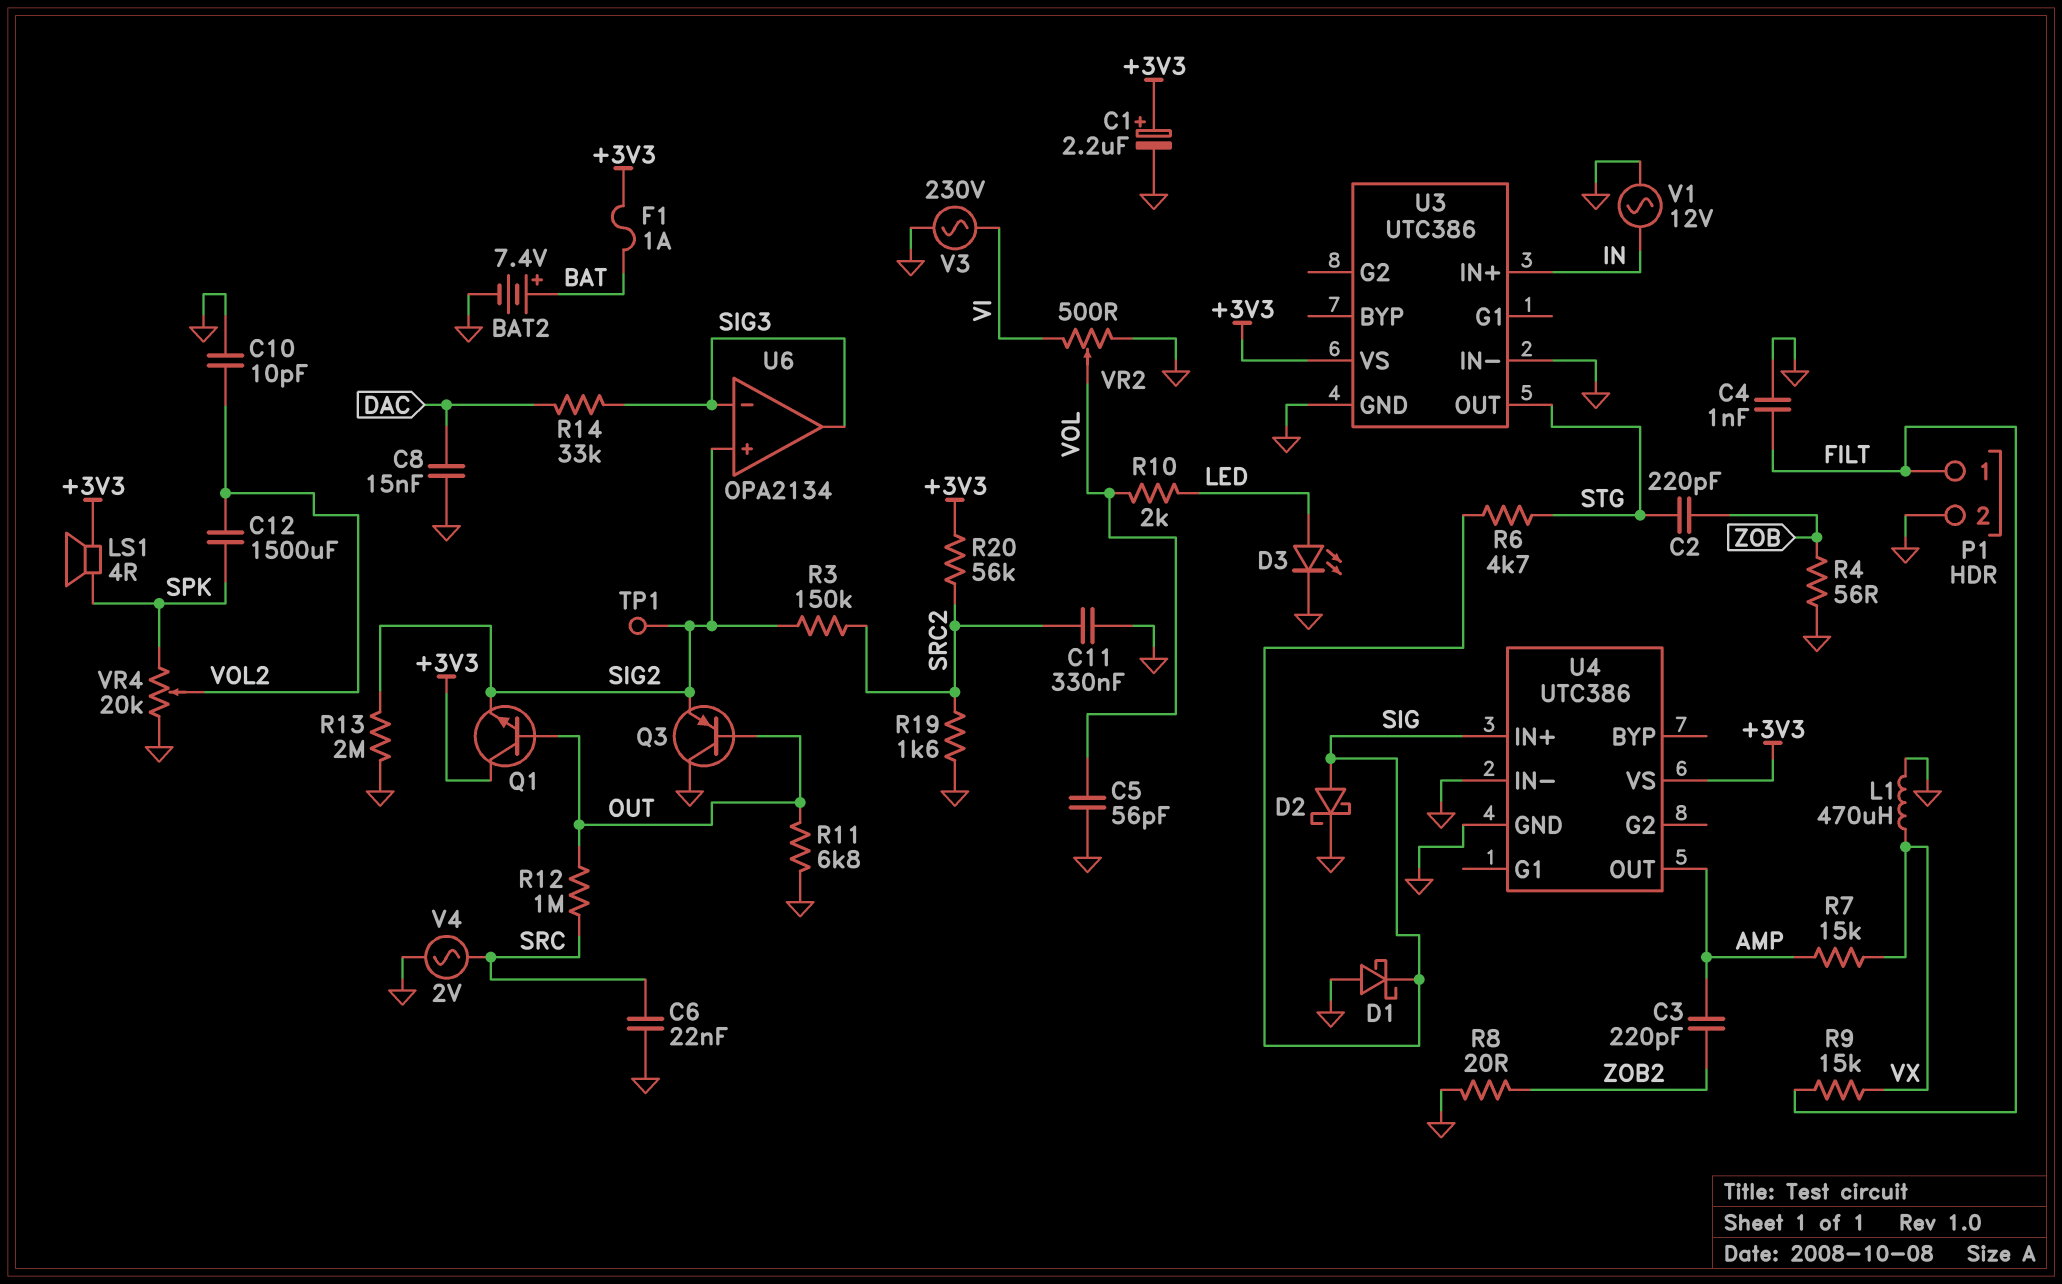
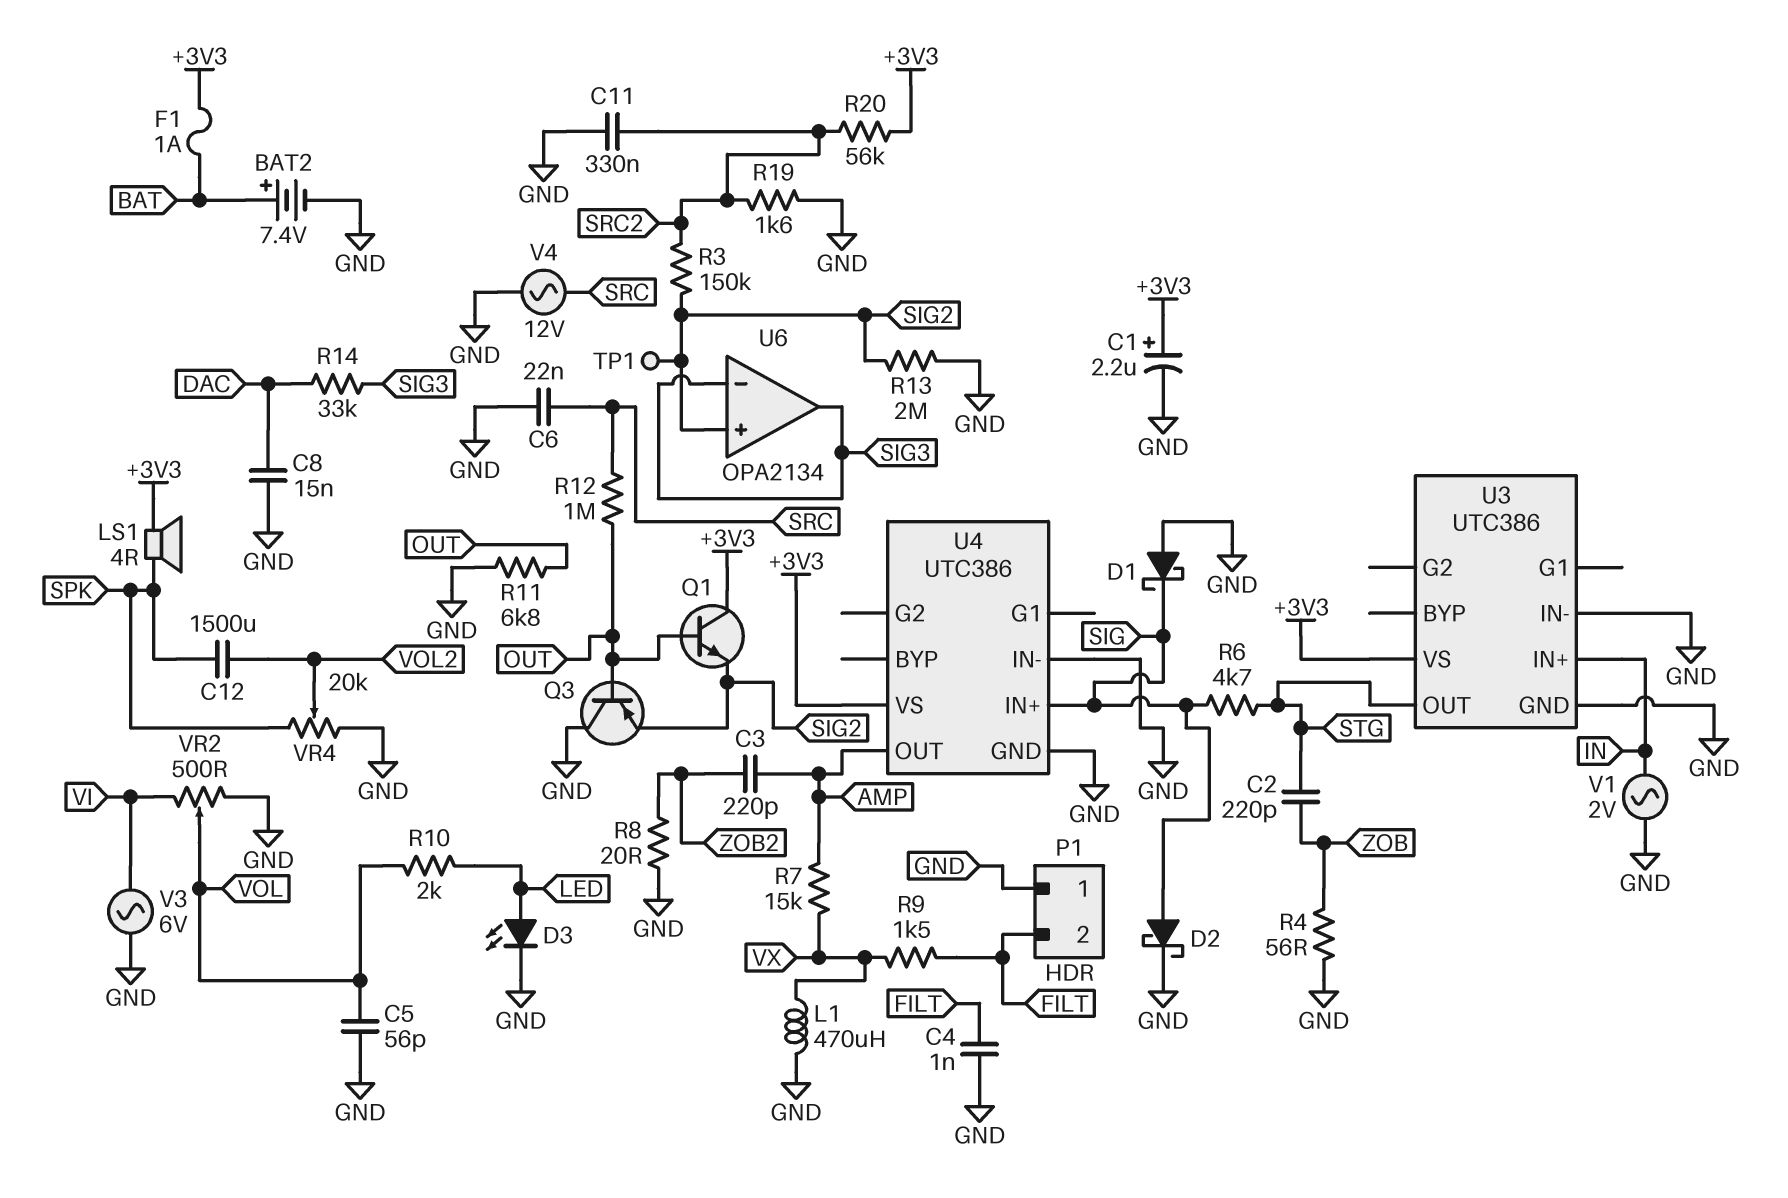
C10: 10pF (GND, VOL2) -> none
P1 pin 1: FILT -> GND
P1 pin 2: GND -> FILT
R9: 15k (FILT, VX) -> 1.5k (FILT, VX)
V1: AC 12V (GND, IN) -> AC 2V (GND, IN)
V3: AC 230V (GND, VI) -> AC 6V (GND, VI)
V4: AC 2V (GND, SRC) -> AC 12V (GND, SRC)

